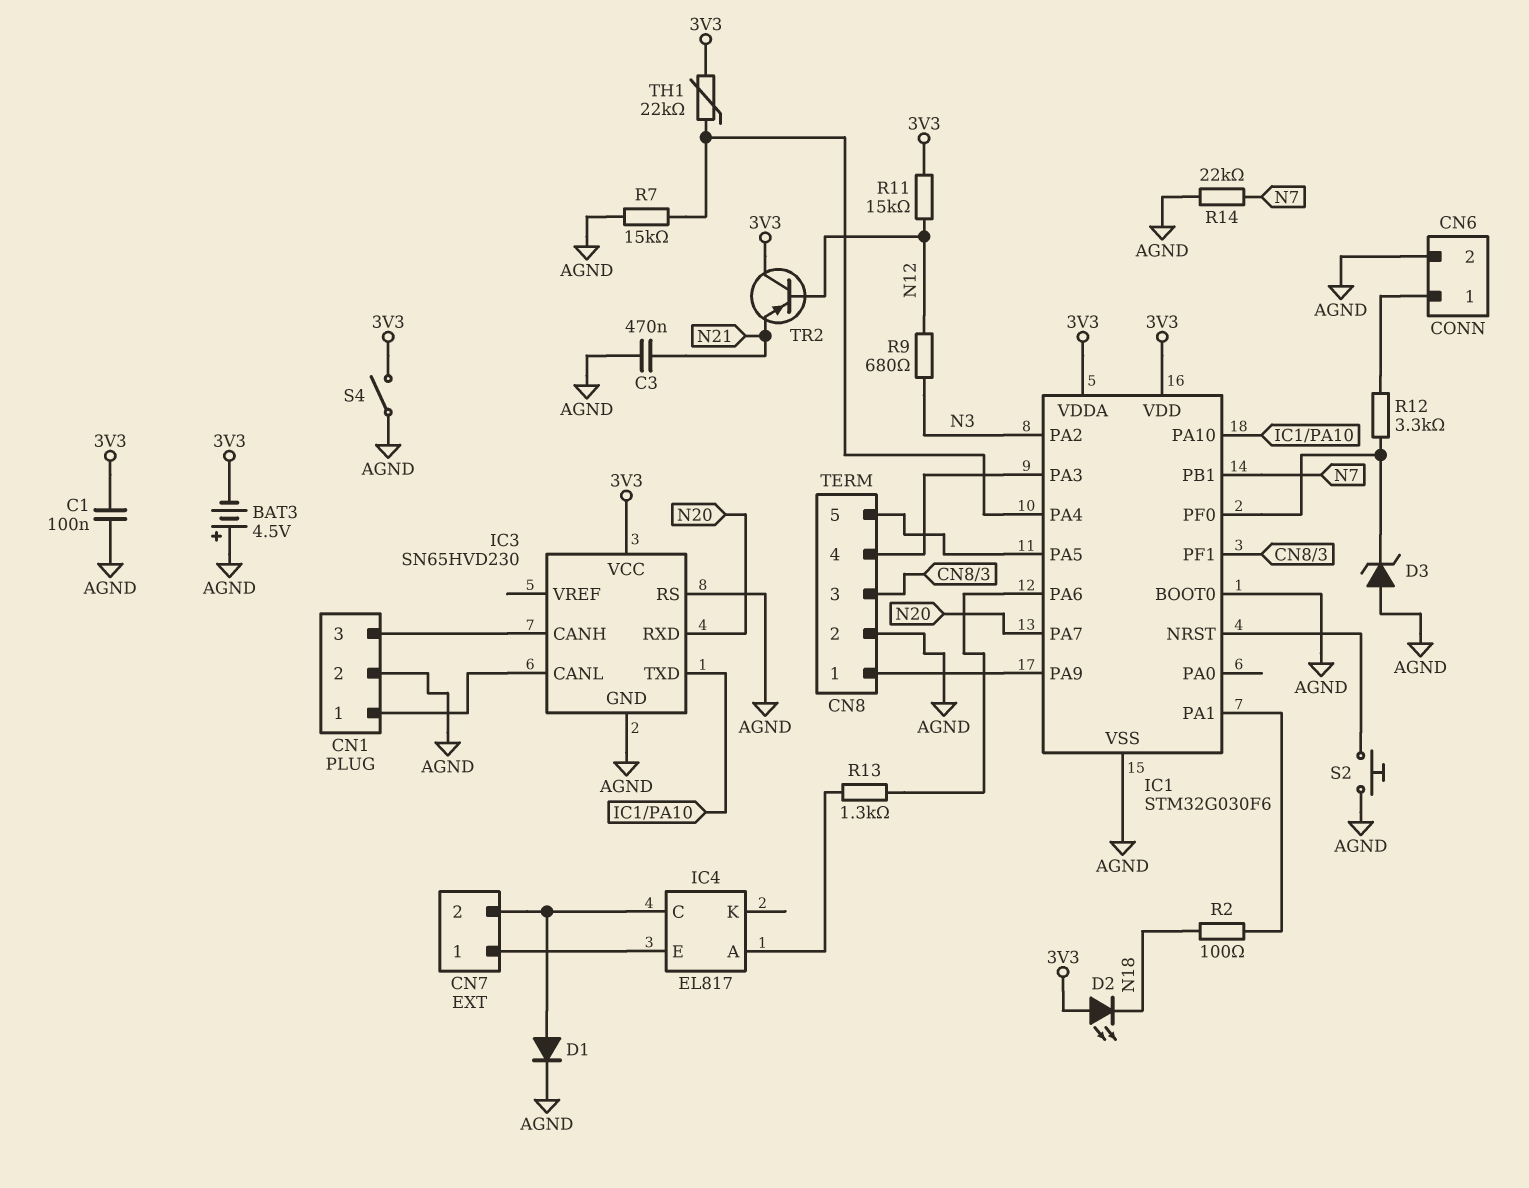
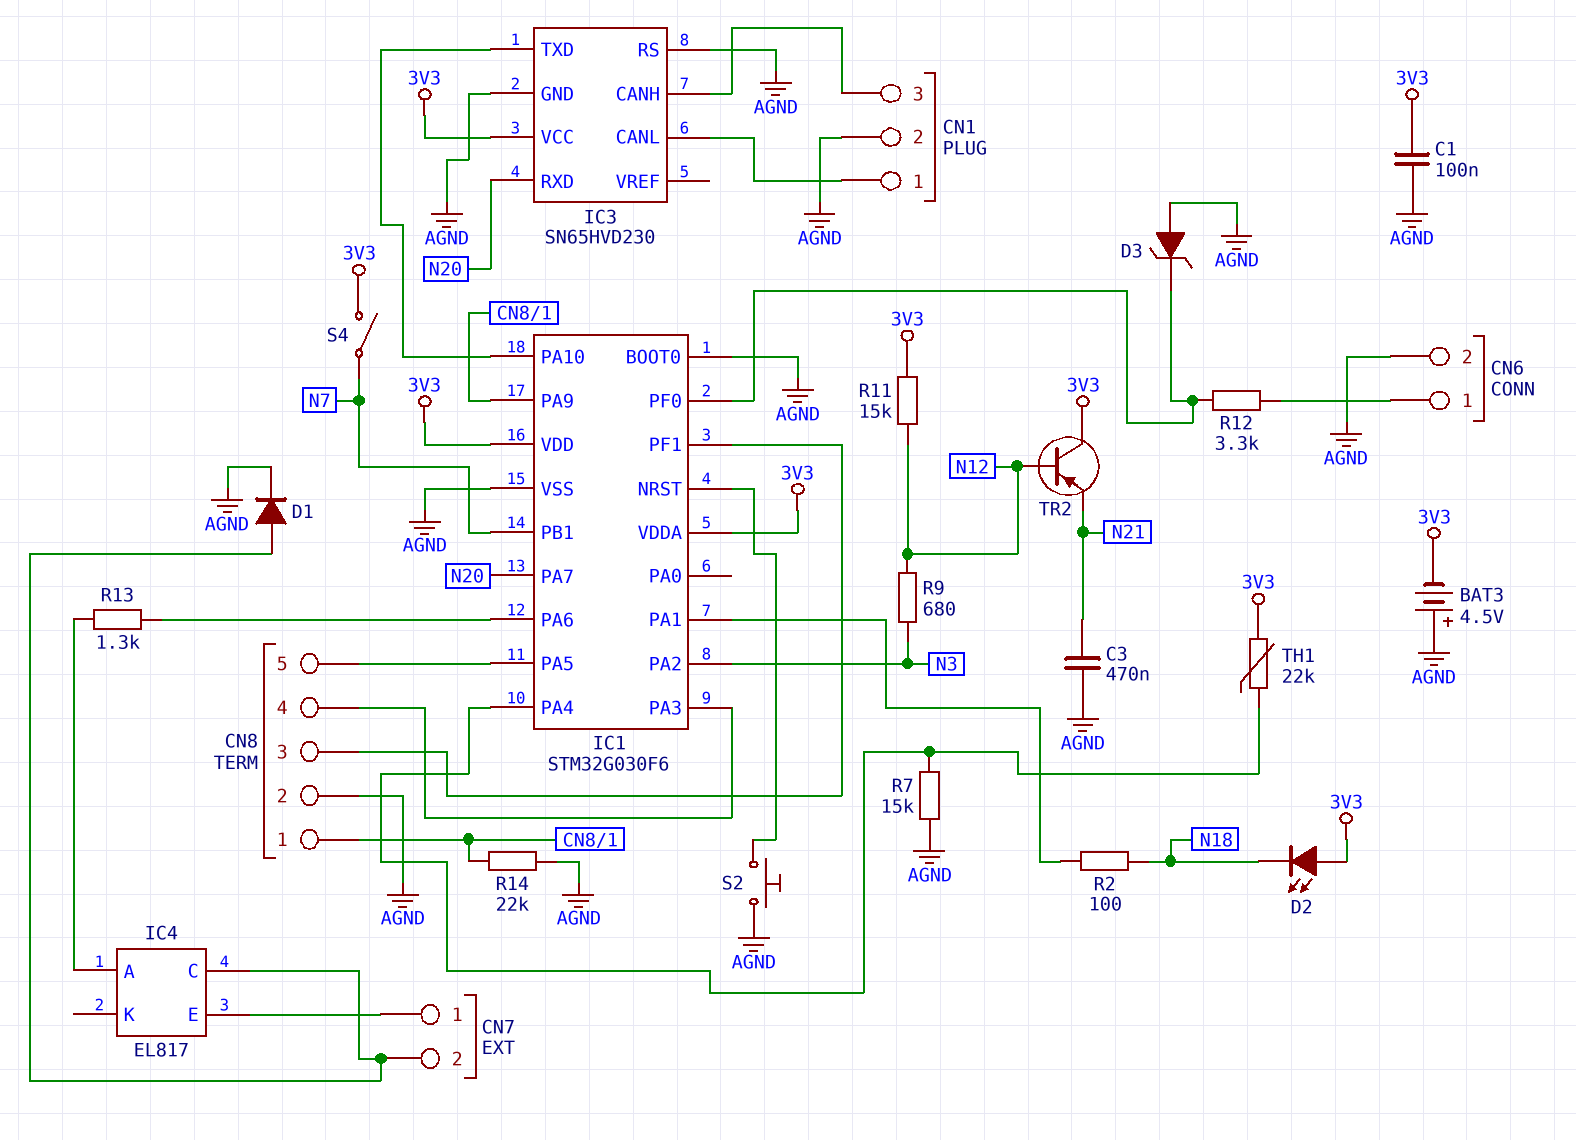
R14: 22k (AGND, N7) -> 22k (AGND, CN8/1)
S4: switch (3V3, AGND) -> switch (3V3, N7)

